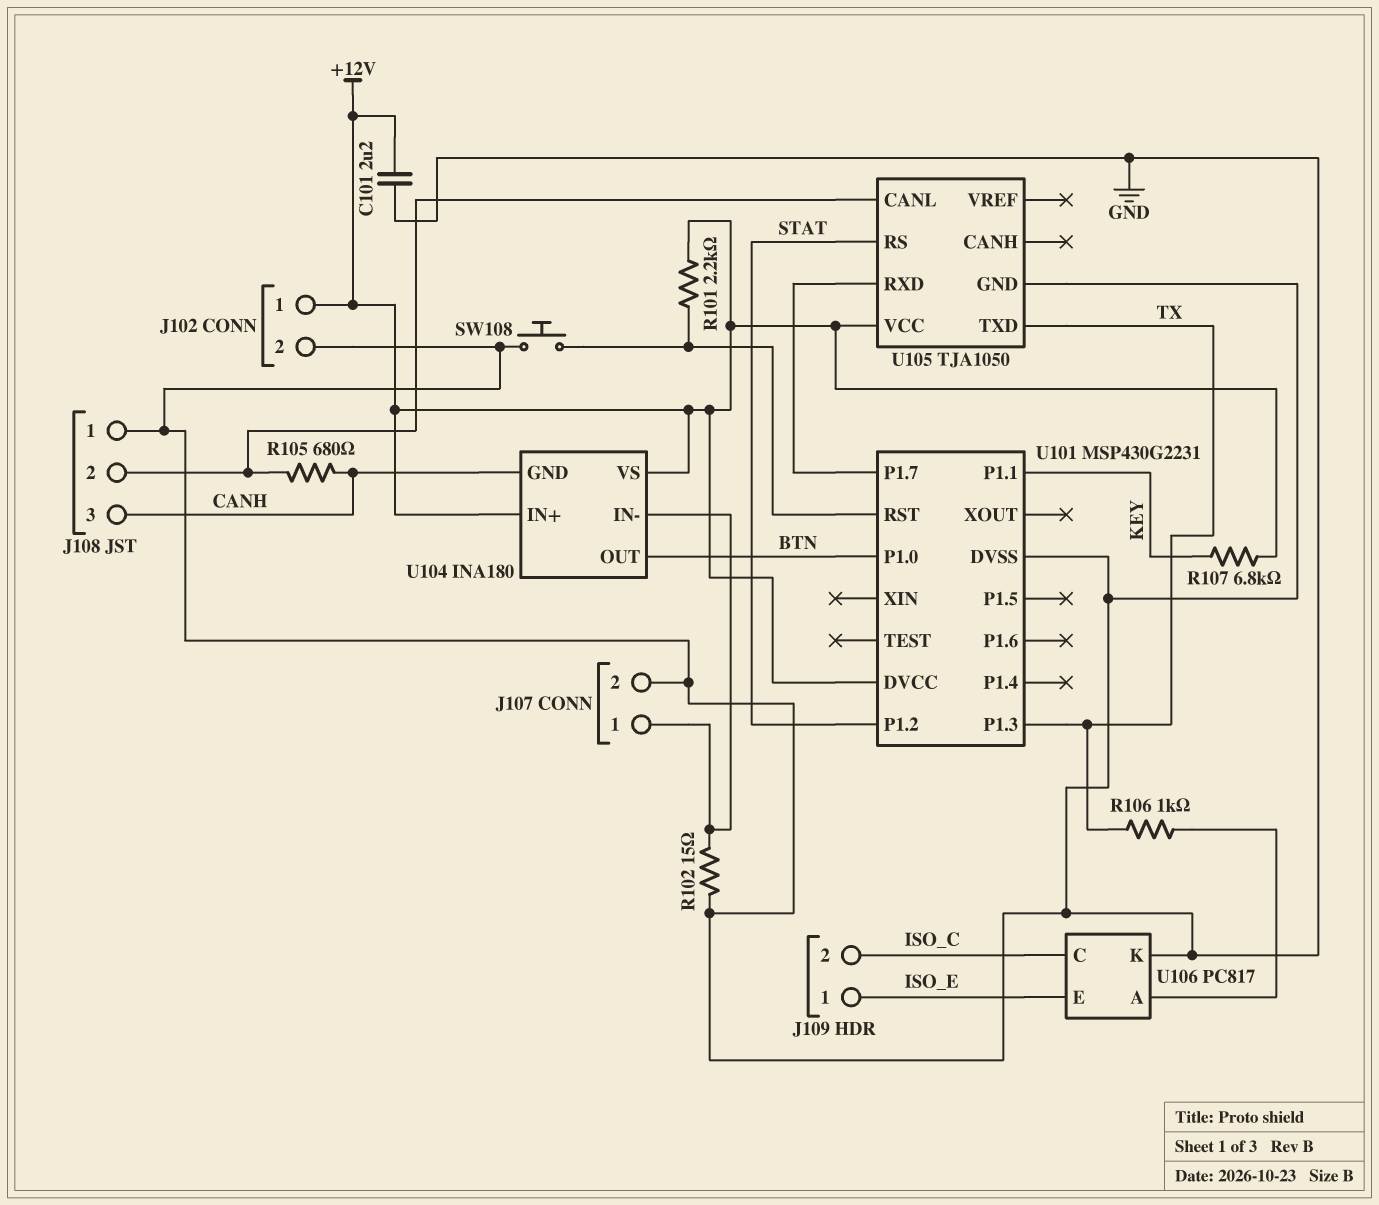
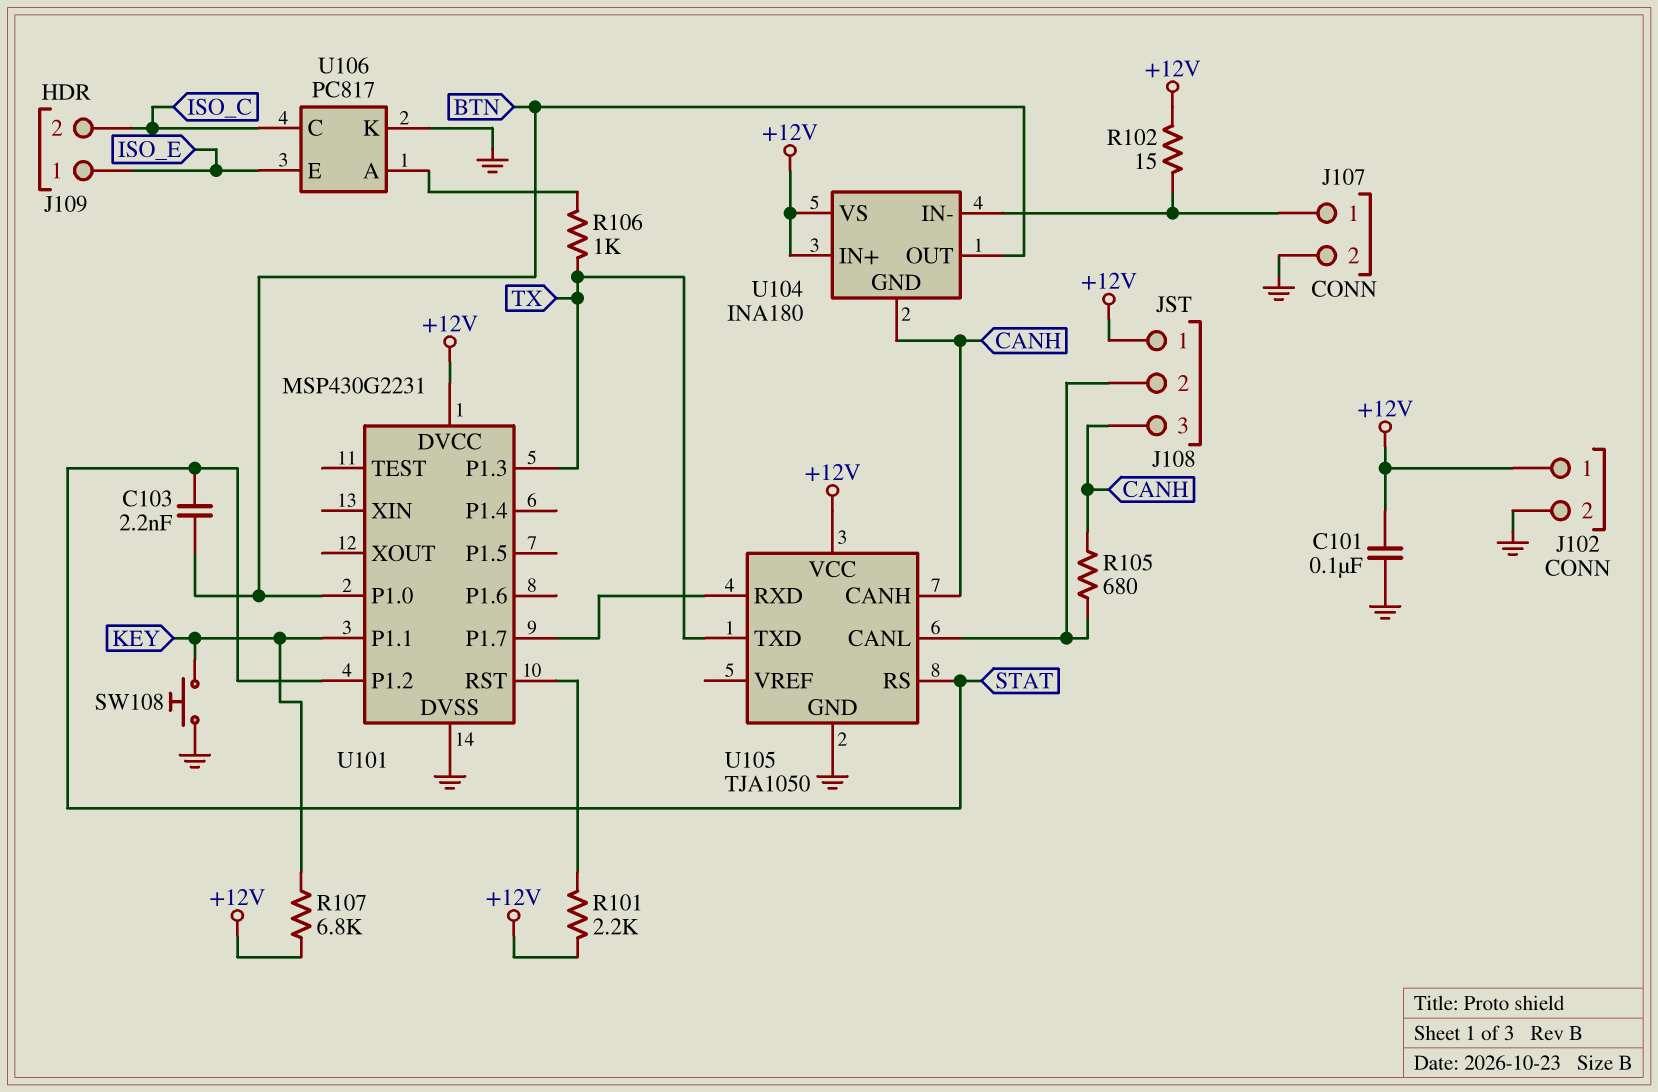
C101: 2.2uF (+12V, GND) -> 100nF (+12V, GND)
C103: none -> 2.2nF (BTN, STAT)
J108 pin 1: GND -> +12V
R102: 15 (GND, J107/1) -> 15 (+12V, J107/1)
SW108: button (GND, U101/RST) -> button (GND, KEY)
U105 pin CANH: none -> CANH

